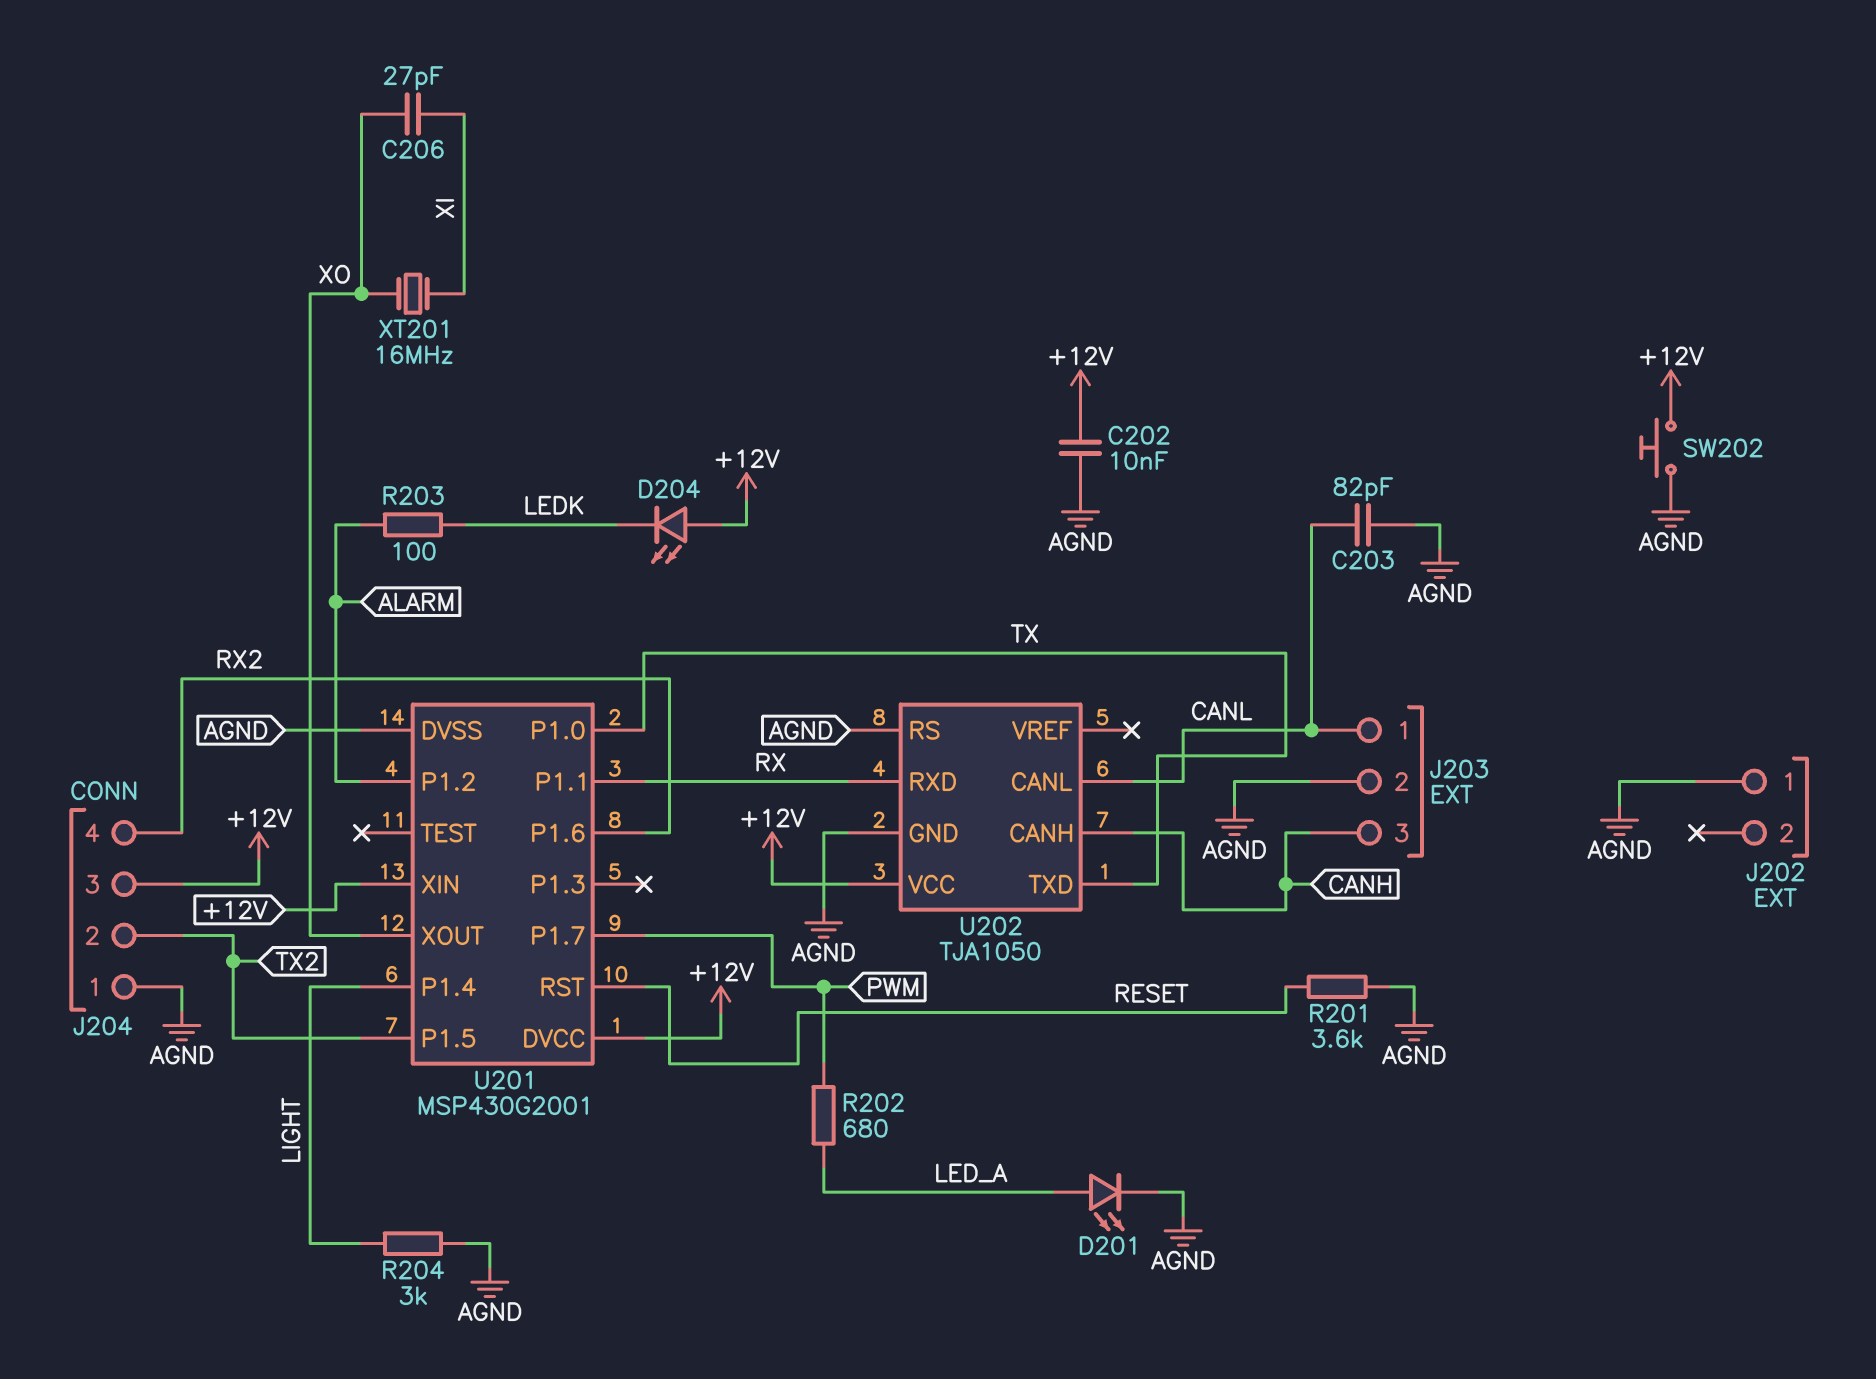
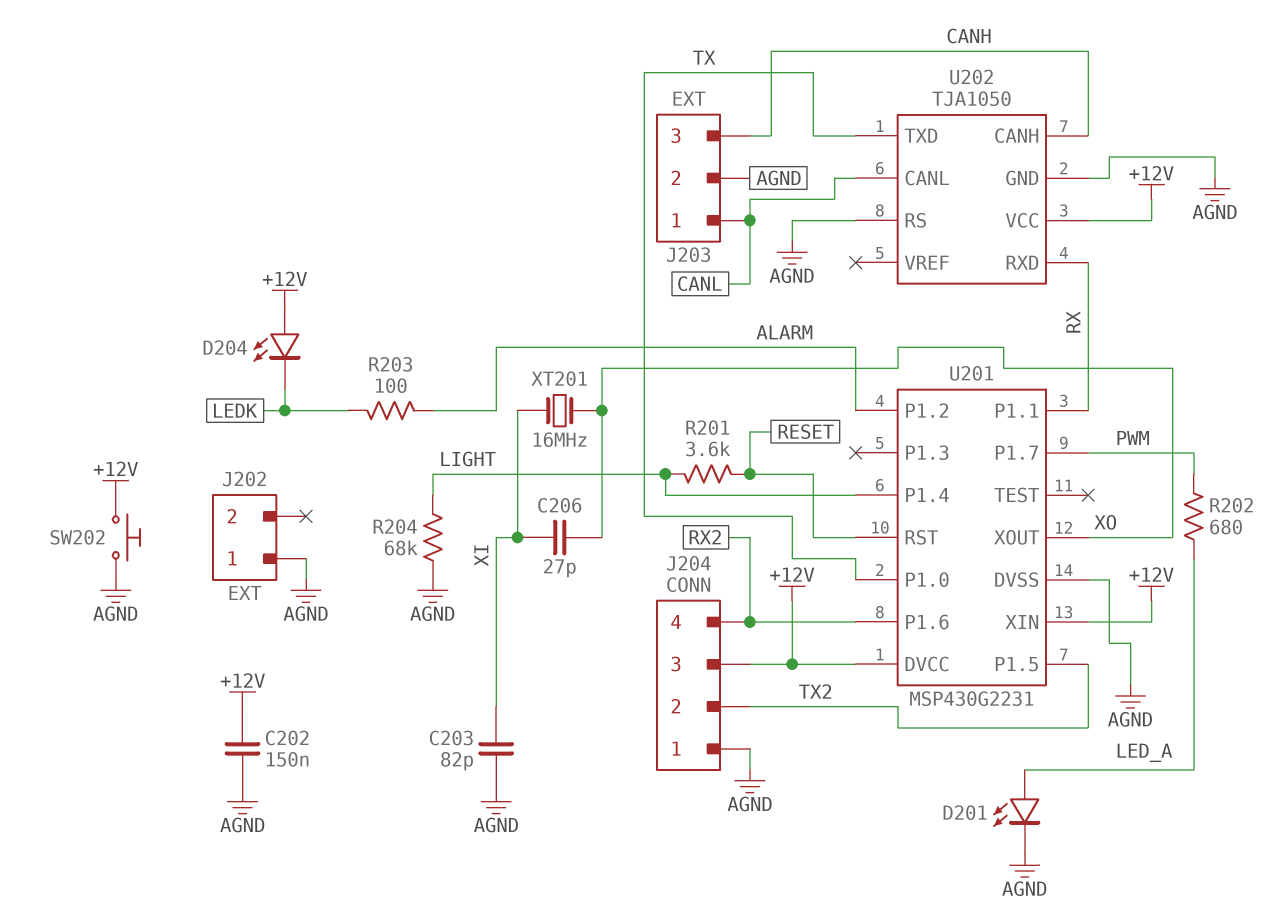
C202: 10nF (+12V, AGND) -> 150nF (+12V, AGND)
C203: 82pF (AGND, CANL) -> 82pF (AGND, XI)
R201: 3.6k (AGND, RESET) -> 3.6k (LIGHT, RESET)
R204: 3k (AGND, LIGHT) -> 68k (AGND, LIGHT)
U201: MSP430G2001 -> MSP430G2231

